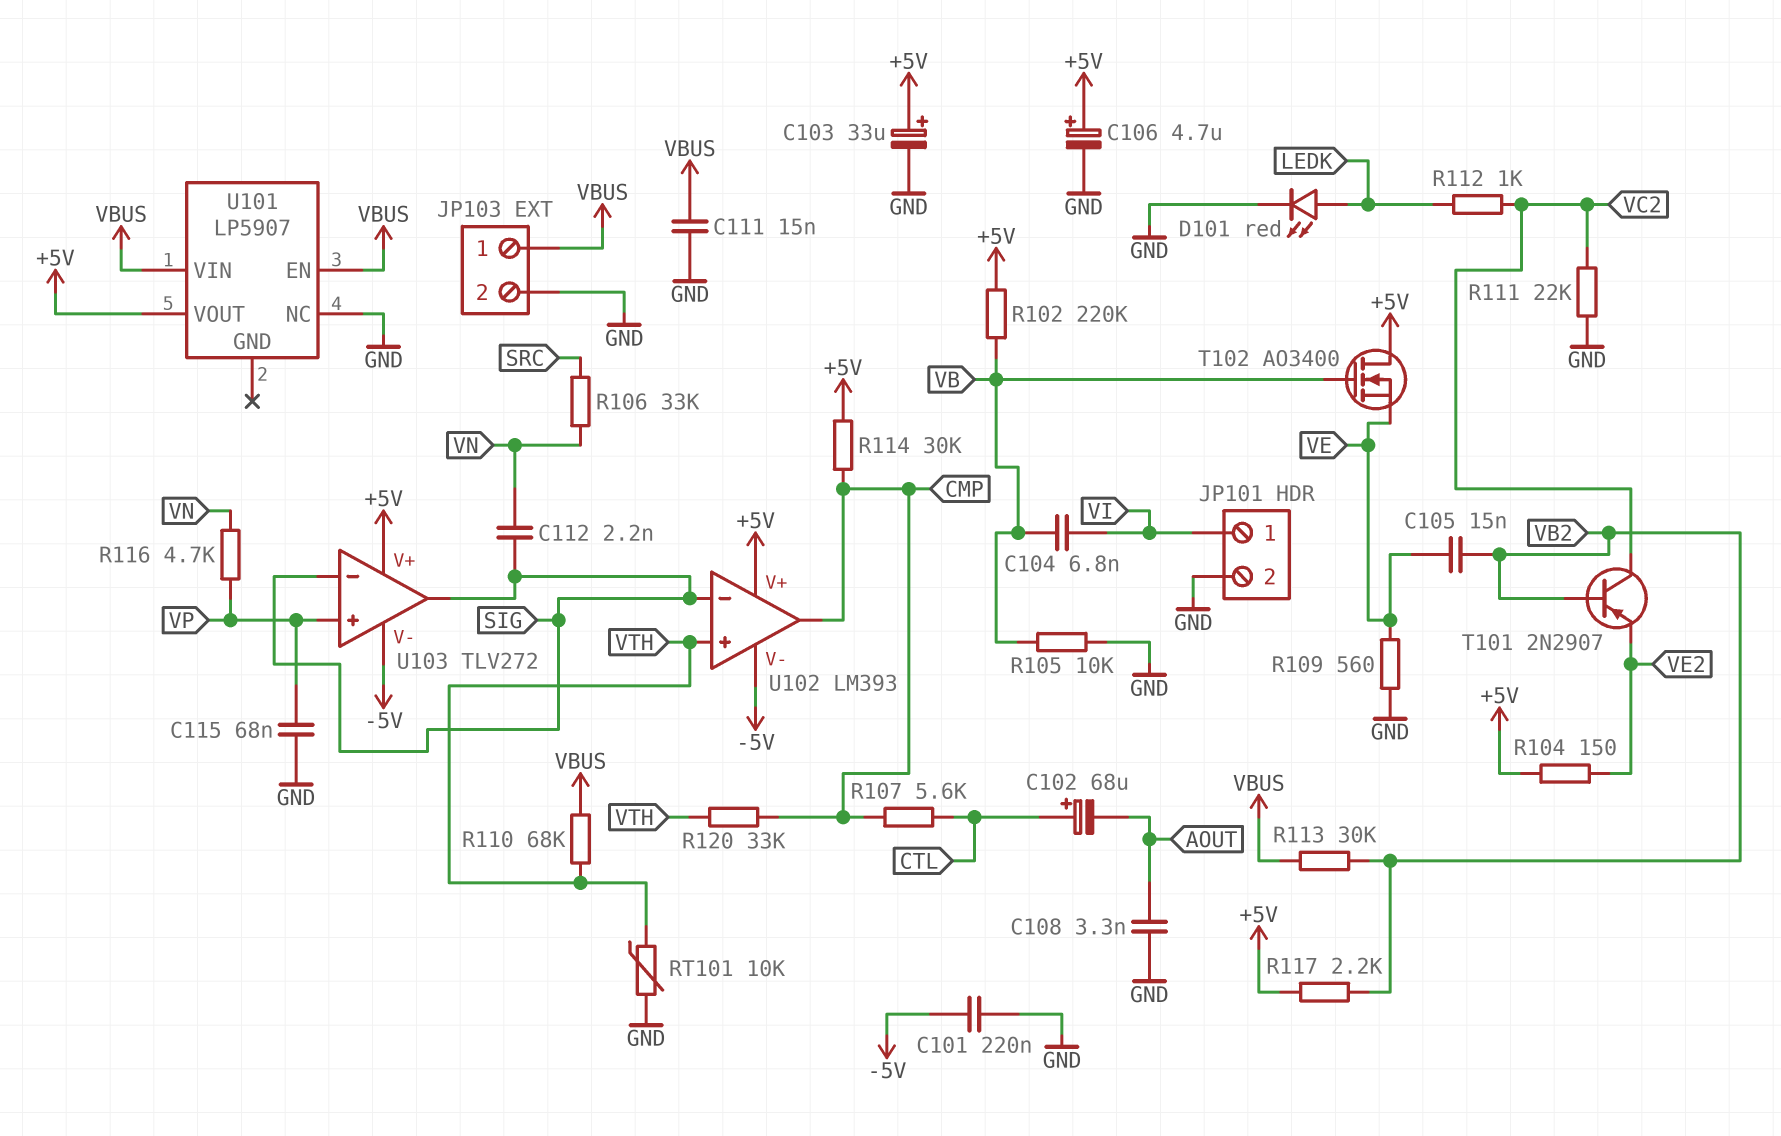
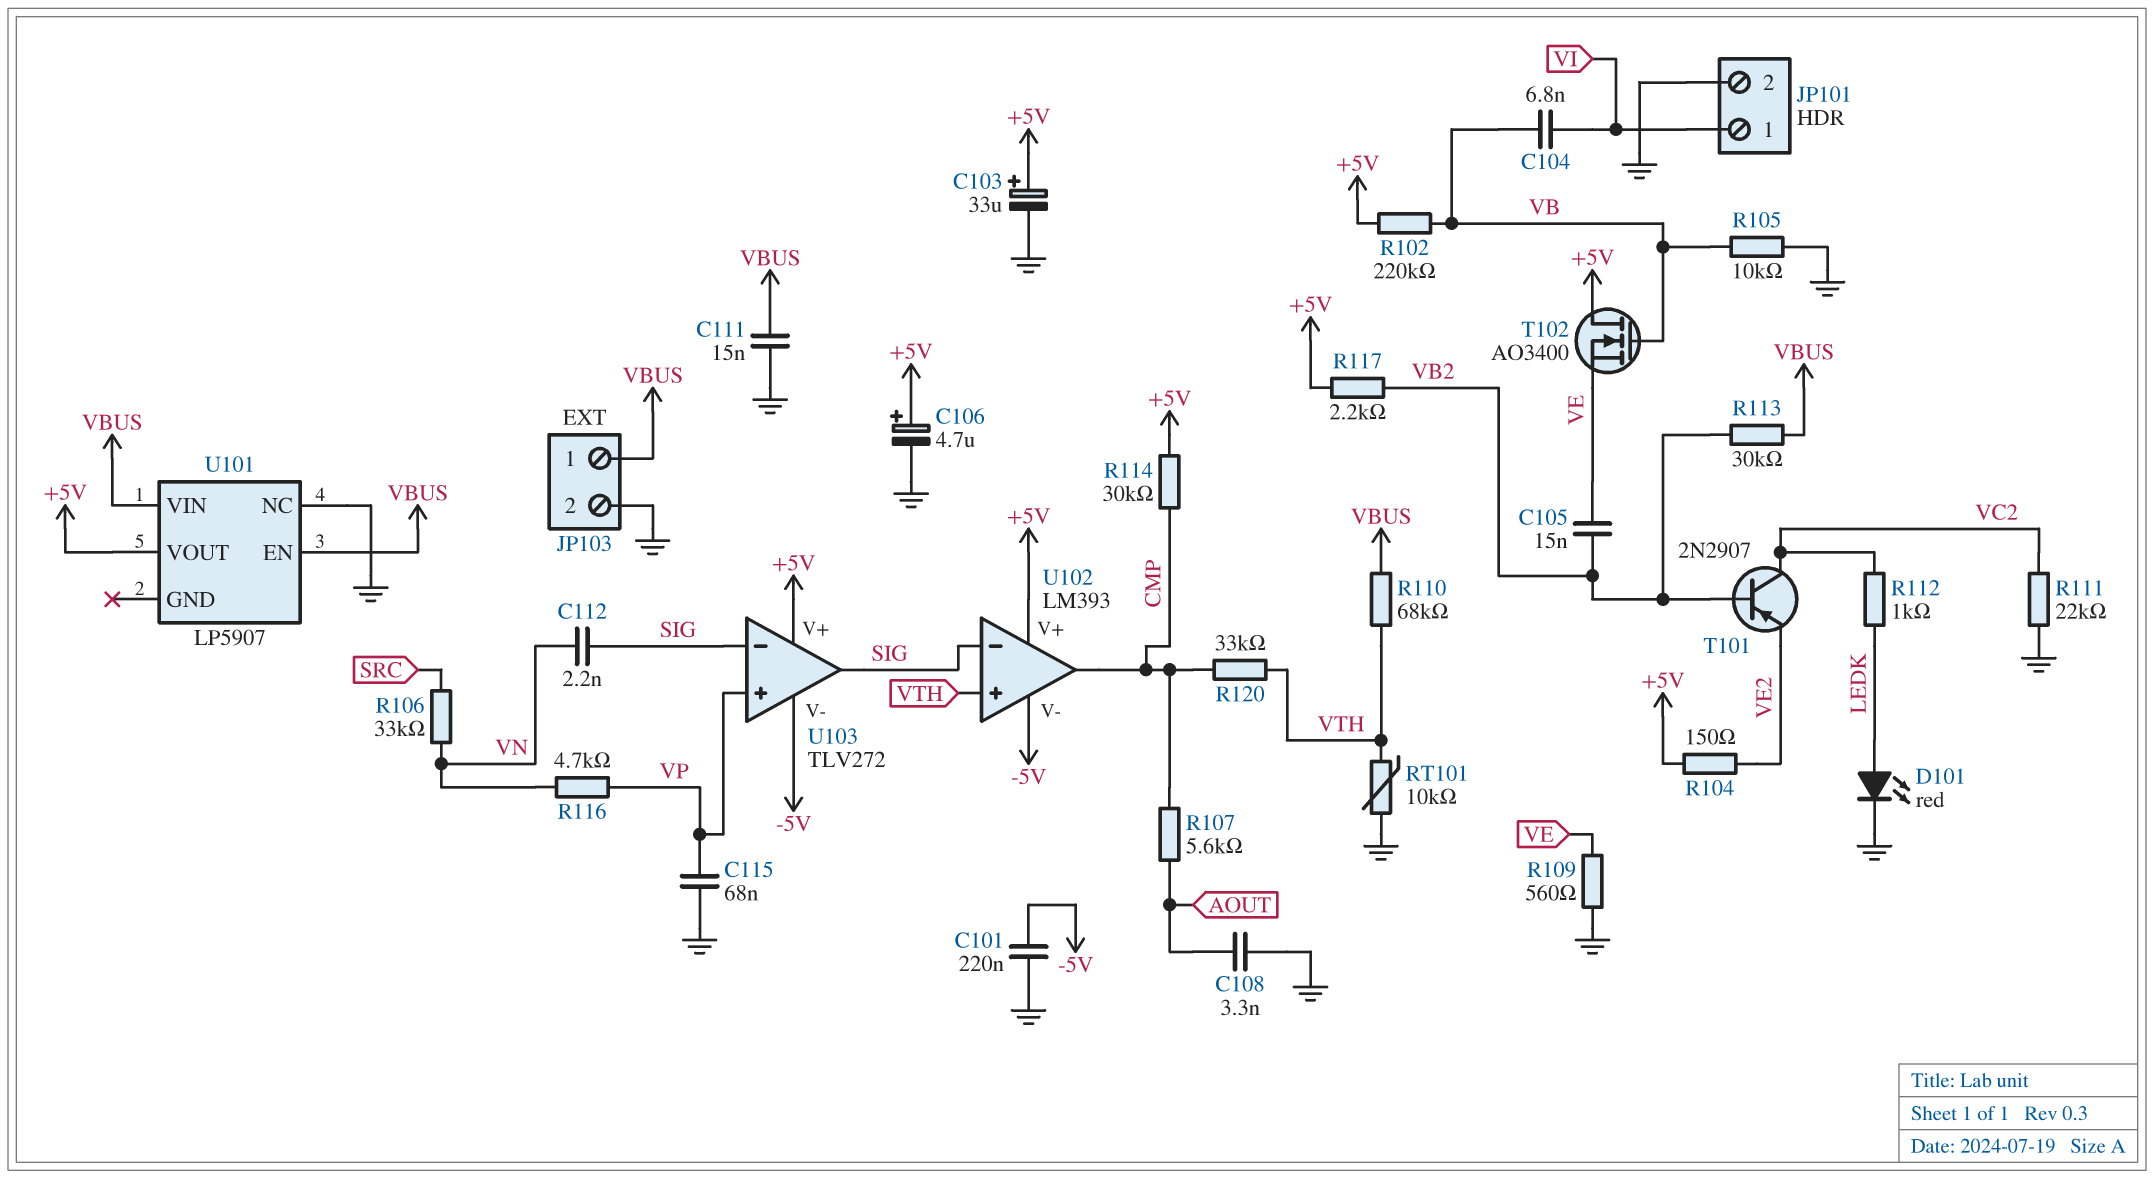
C102: 68uF (plus CTL, minus AOUT) -> none
R107: 5.6k (CMP, CTL) -> 5.6k (AOUT, CMP)

